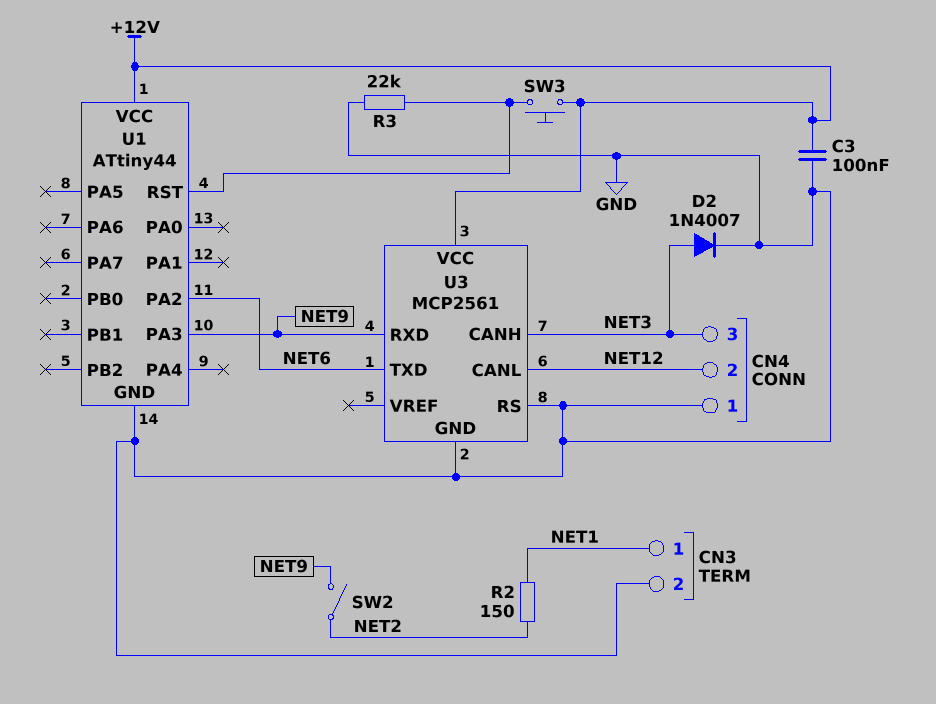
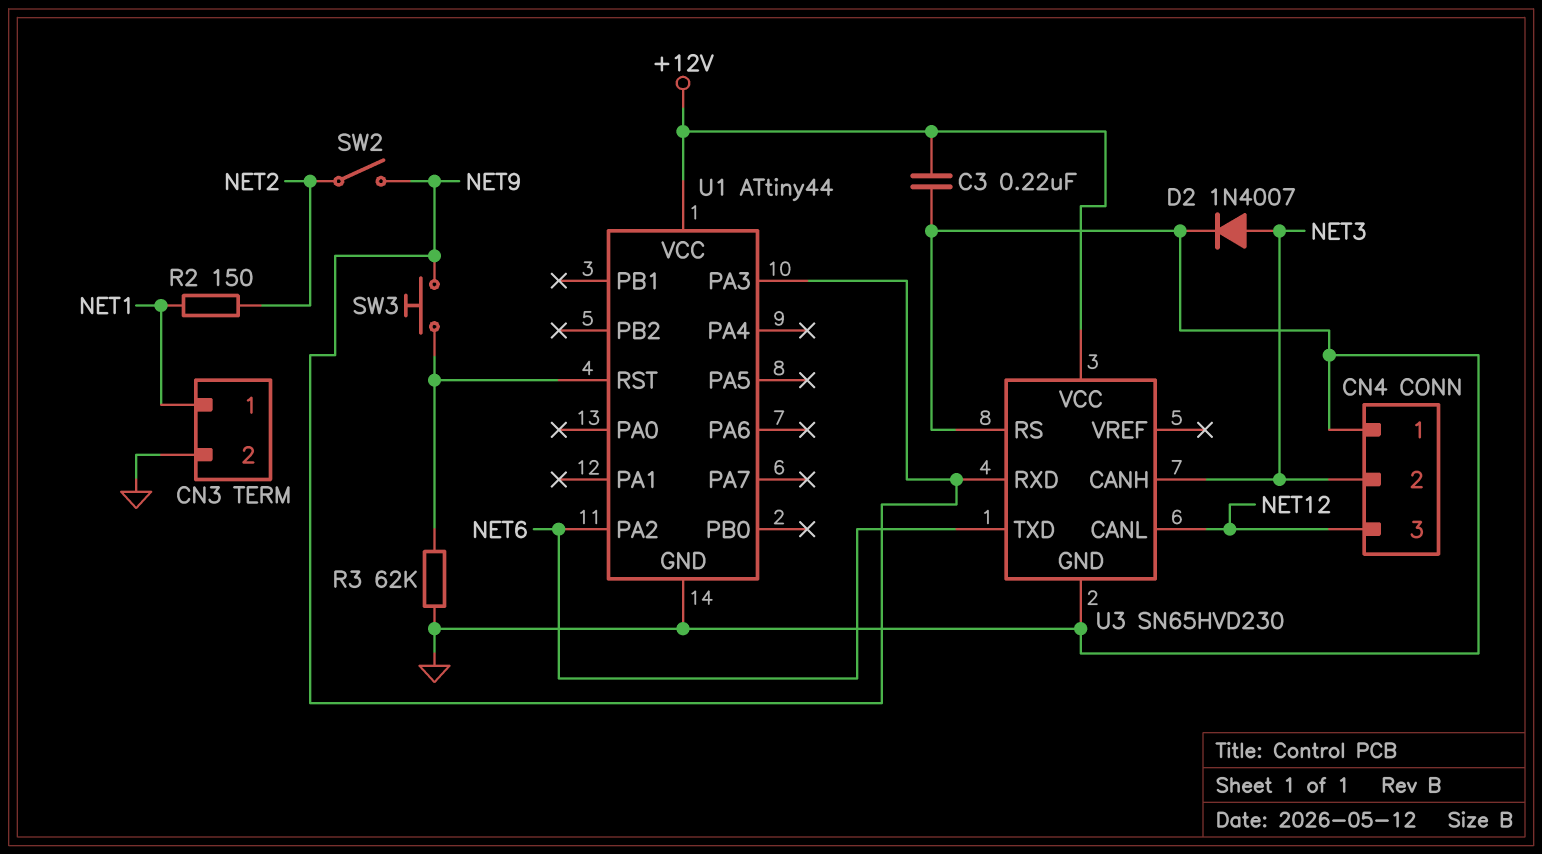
C3: 100nF (+12V, GND) -> 220nF (+12V, GND)
CN4 pin 2: NET12 -> NET3
CN4 pin 3: NET3 -> NET12
R3: 22k (GND, U1/RST) -> 62k (GND, U1/RST)
SW3: button (+12V, U1/RST) -> button (NET9, U1/RST)
U3: MCP2561 -> SN65HVD230

